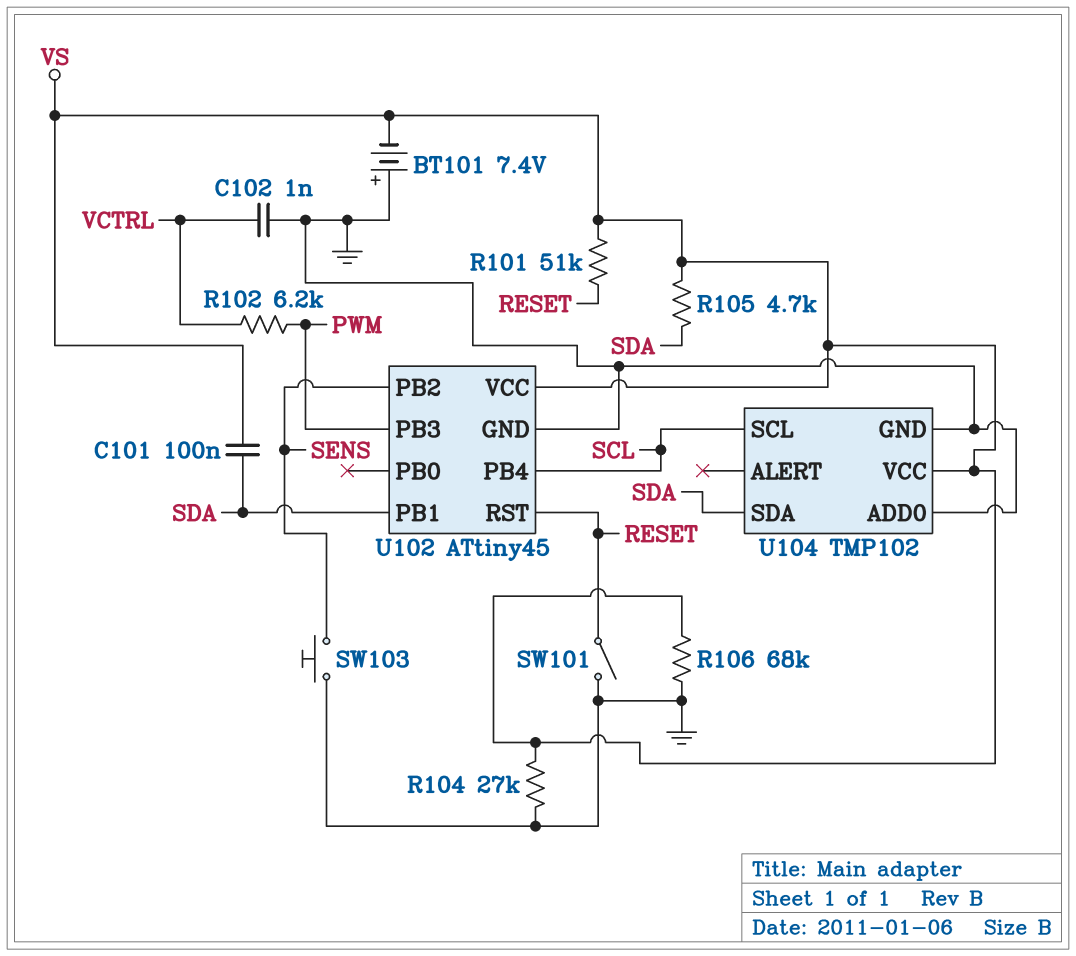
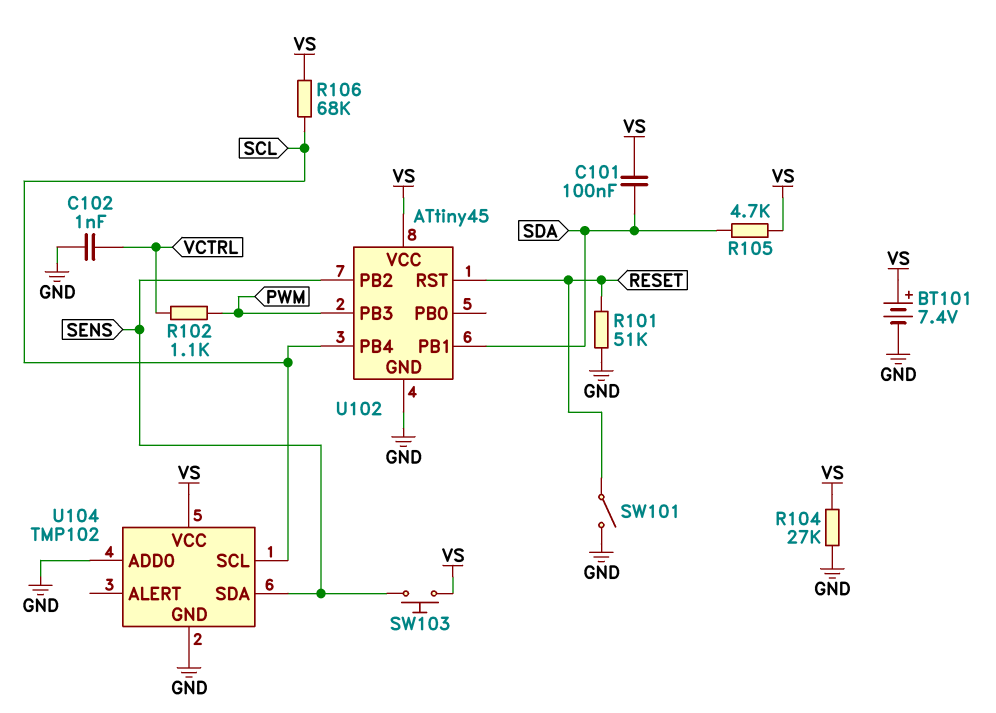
BT101: 7.4V (plus GND, minus VS) -> 7.4V (plus VS, minus GND)
R101: 51k (RESET, VS) -> 51k (GND, RESET)
R102: 6.2k (PWM, VCTRL) -> 1.1k (PWM, VCTRL)
R106: 68k (GND, VS) -> 68k (SCL, VS)
SW103: button (GND, SENS) -> button (SENS, VS)
U104 pin SDA: SDA -> SENS

